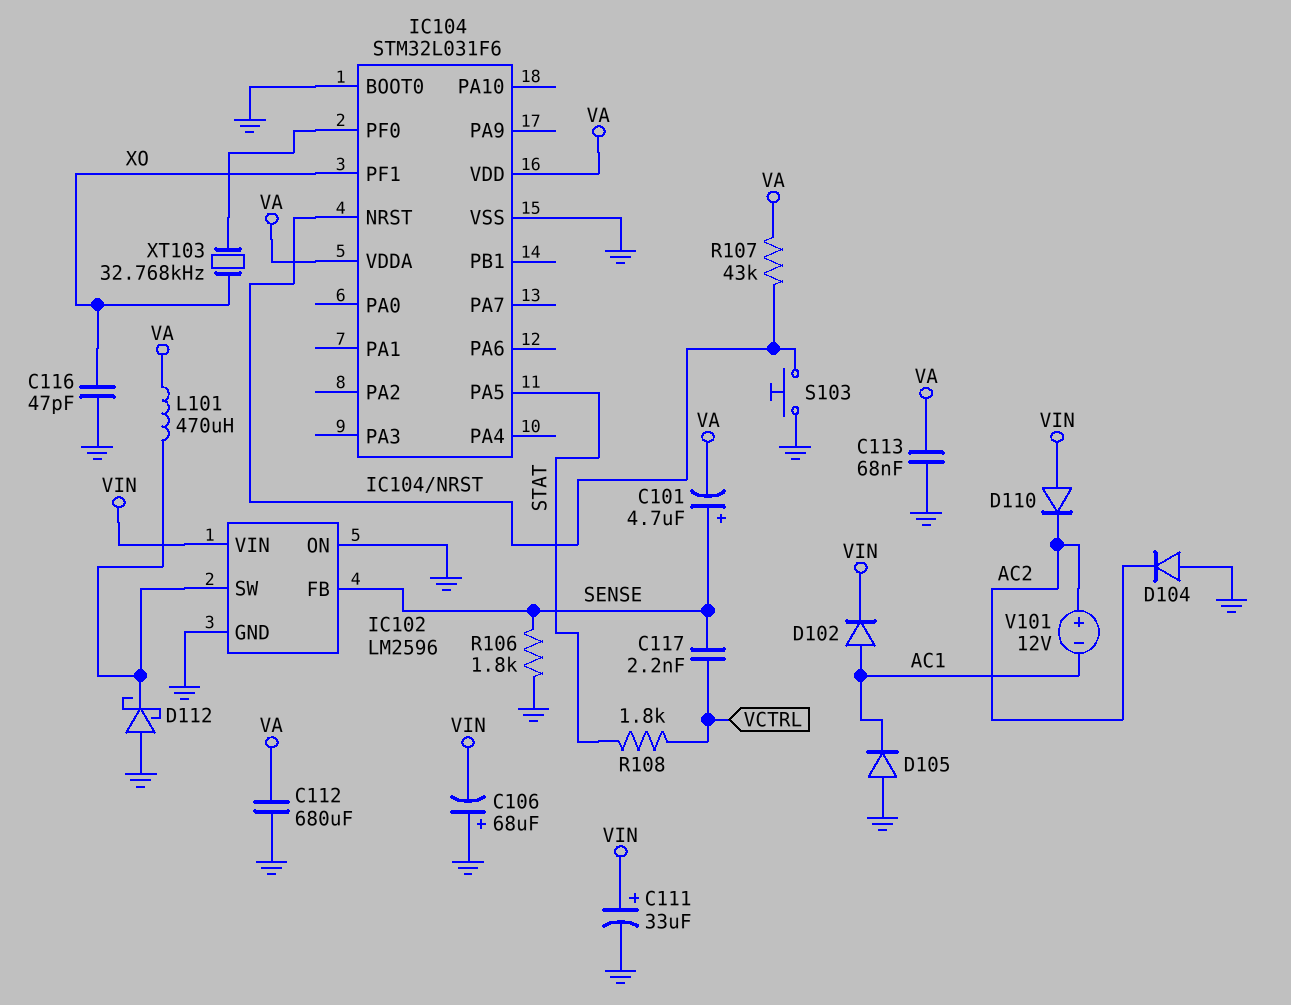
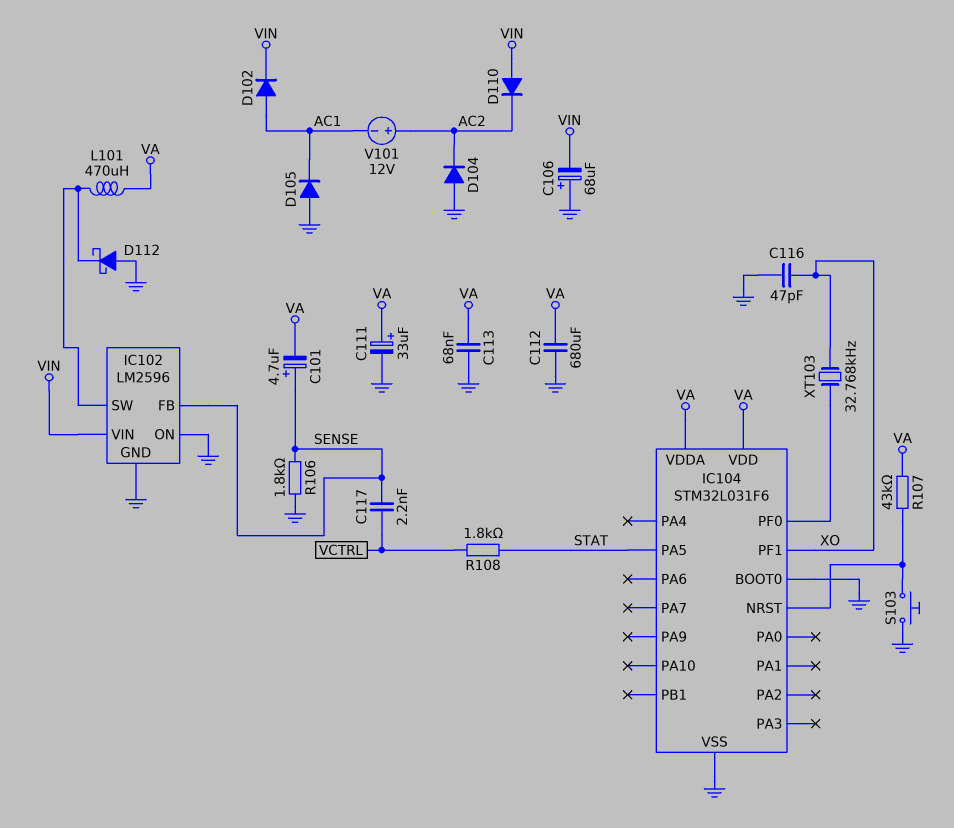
C111: 33uF (plus VIN, minus GND) -> 33uF (plus VA, minus GND)

